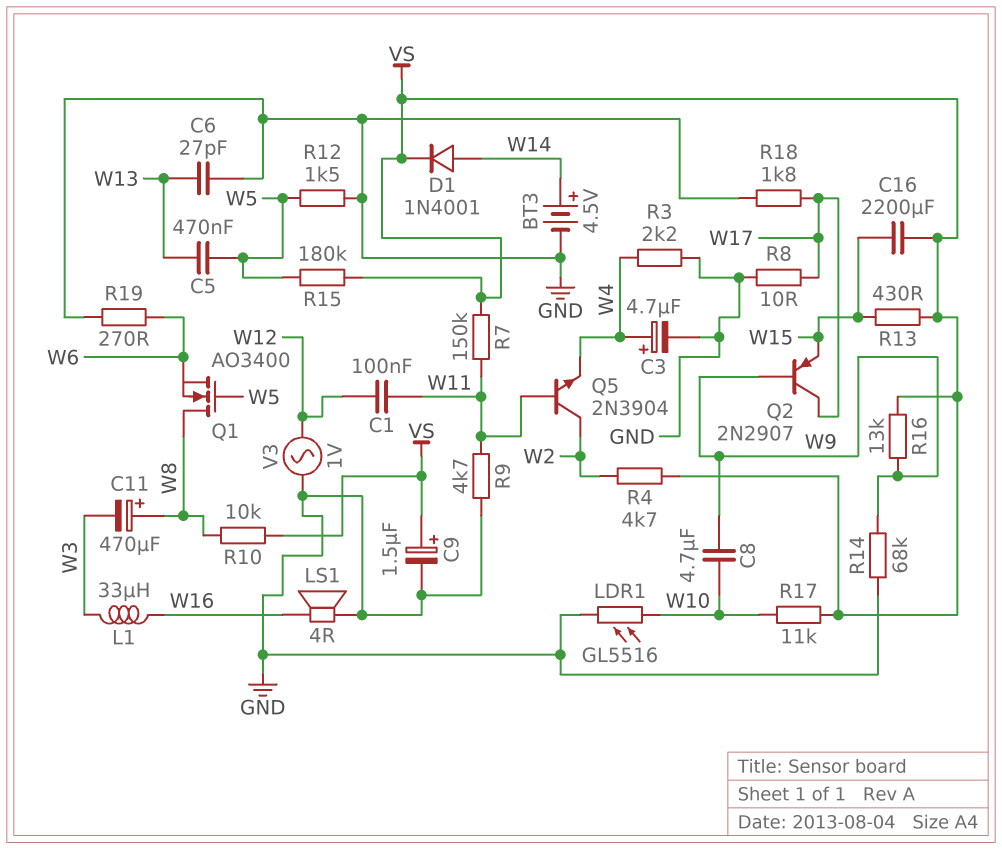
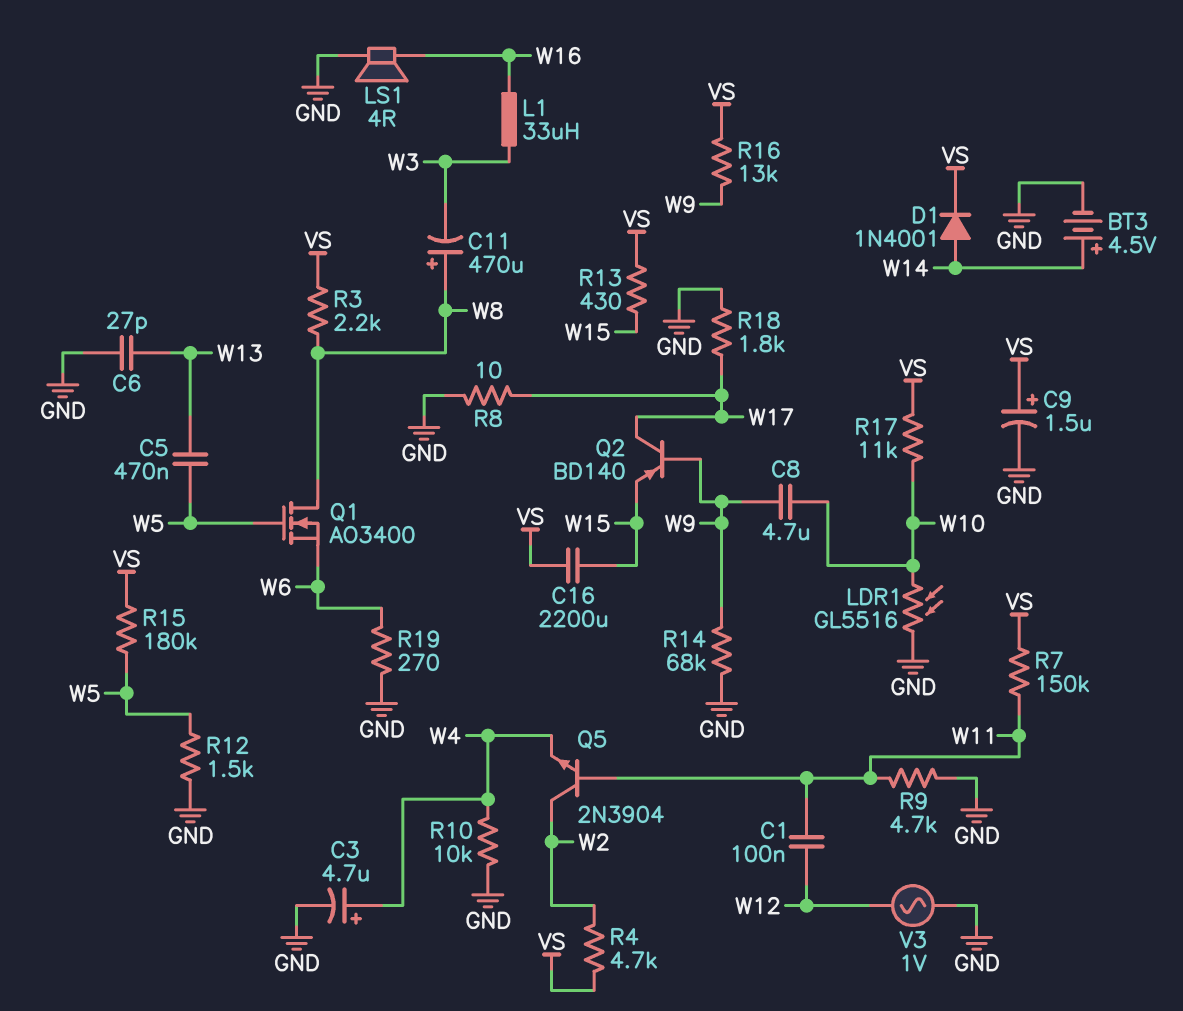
Q2: PNP 2N2907 (B W9, C W17, E W15) -> PNP BD140 (B W9, C W17, E W15)
R3: 2.2k (GND, W4) -> 2.2k (VS, W8)
R10: 10k (VS, W8) -> 10k (GND, W4)

